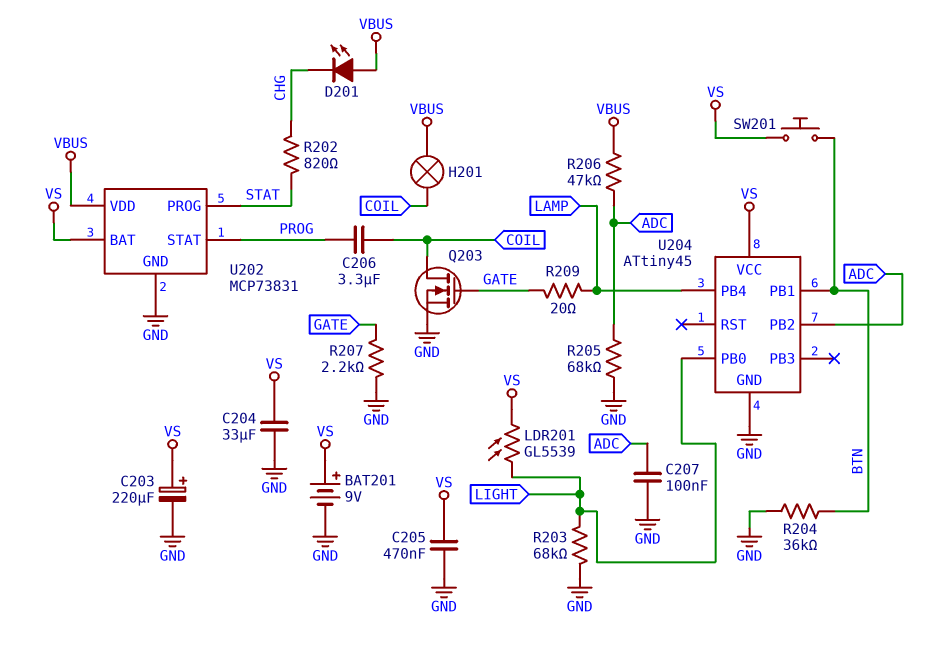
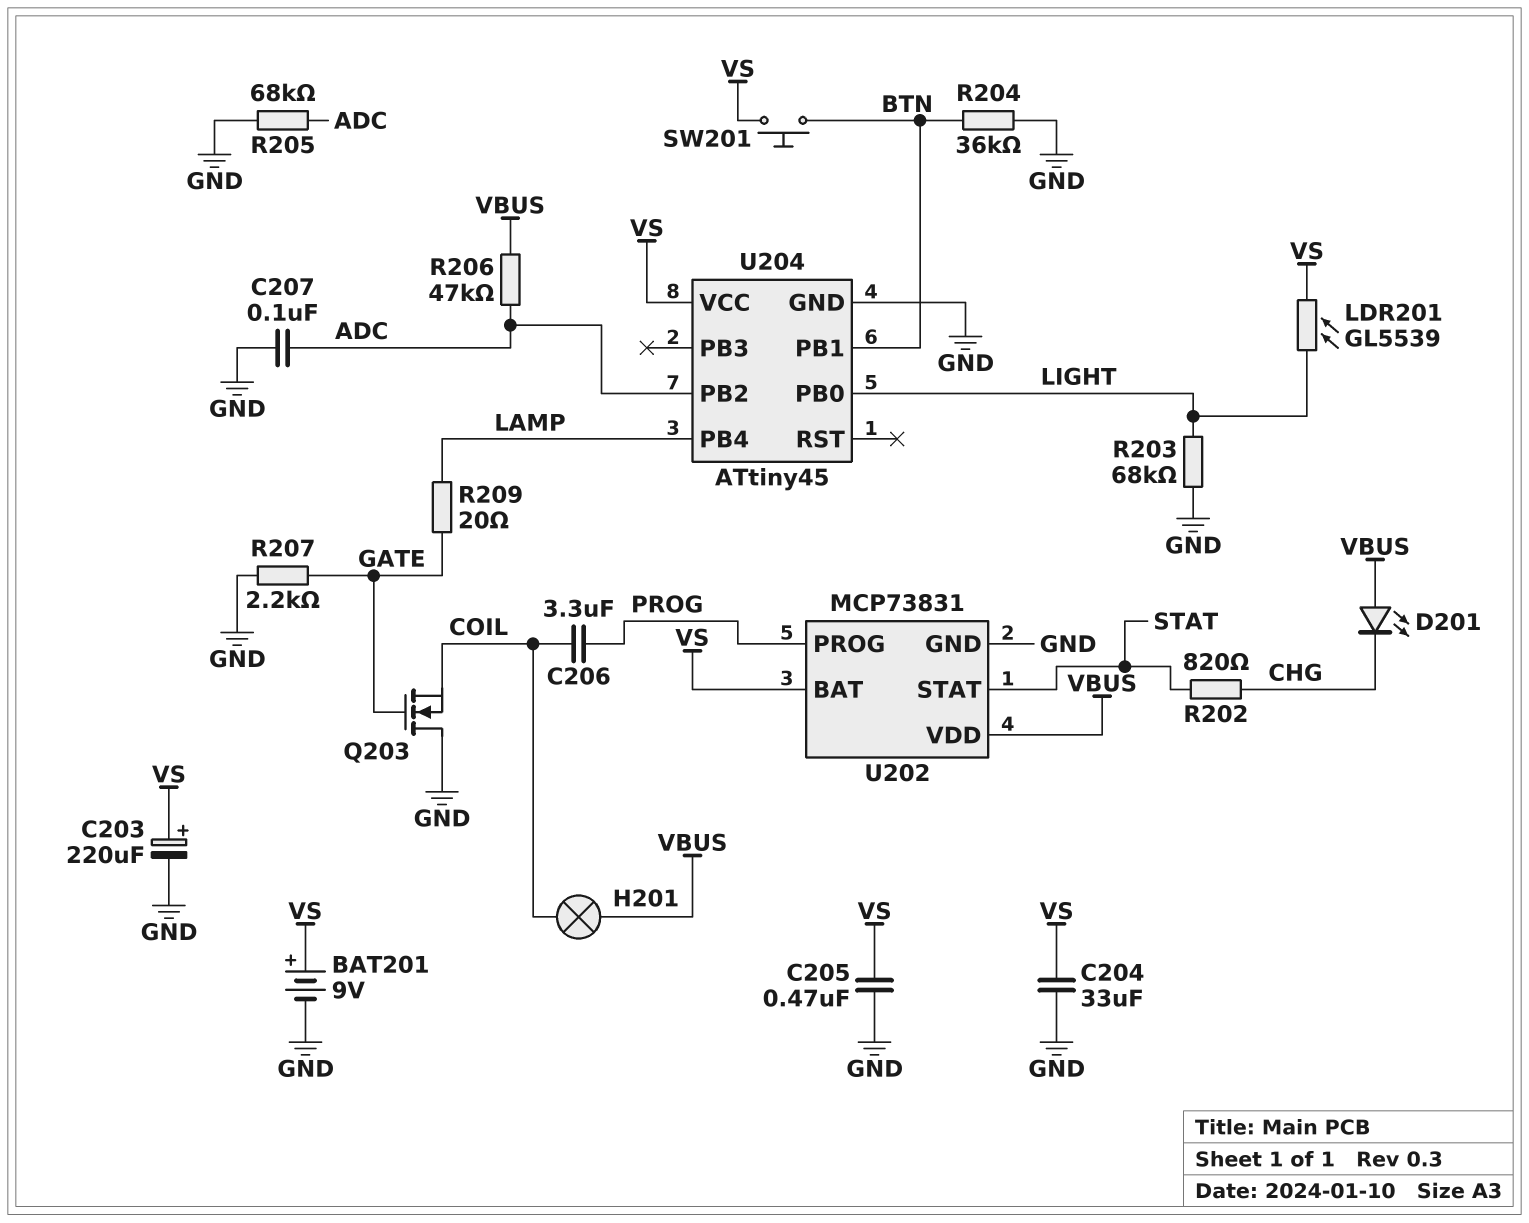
Q203: NMOS (G GATE, D COIL, S GND) -> NMOS (G GATE, D GND, S COIL)
U202 pin PROG: STAT -> PROG
U202 pin STAT: PROG -> STAT

